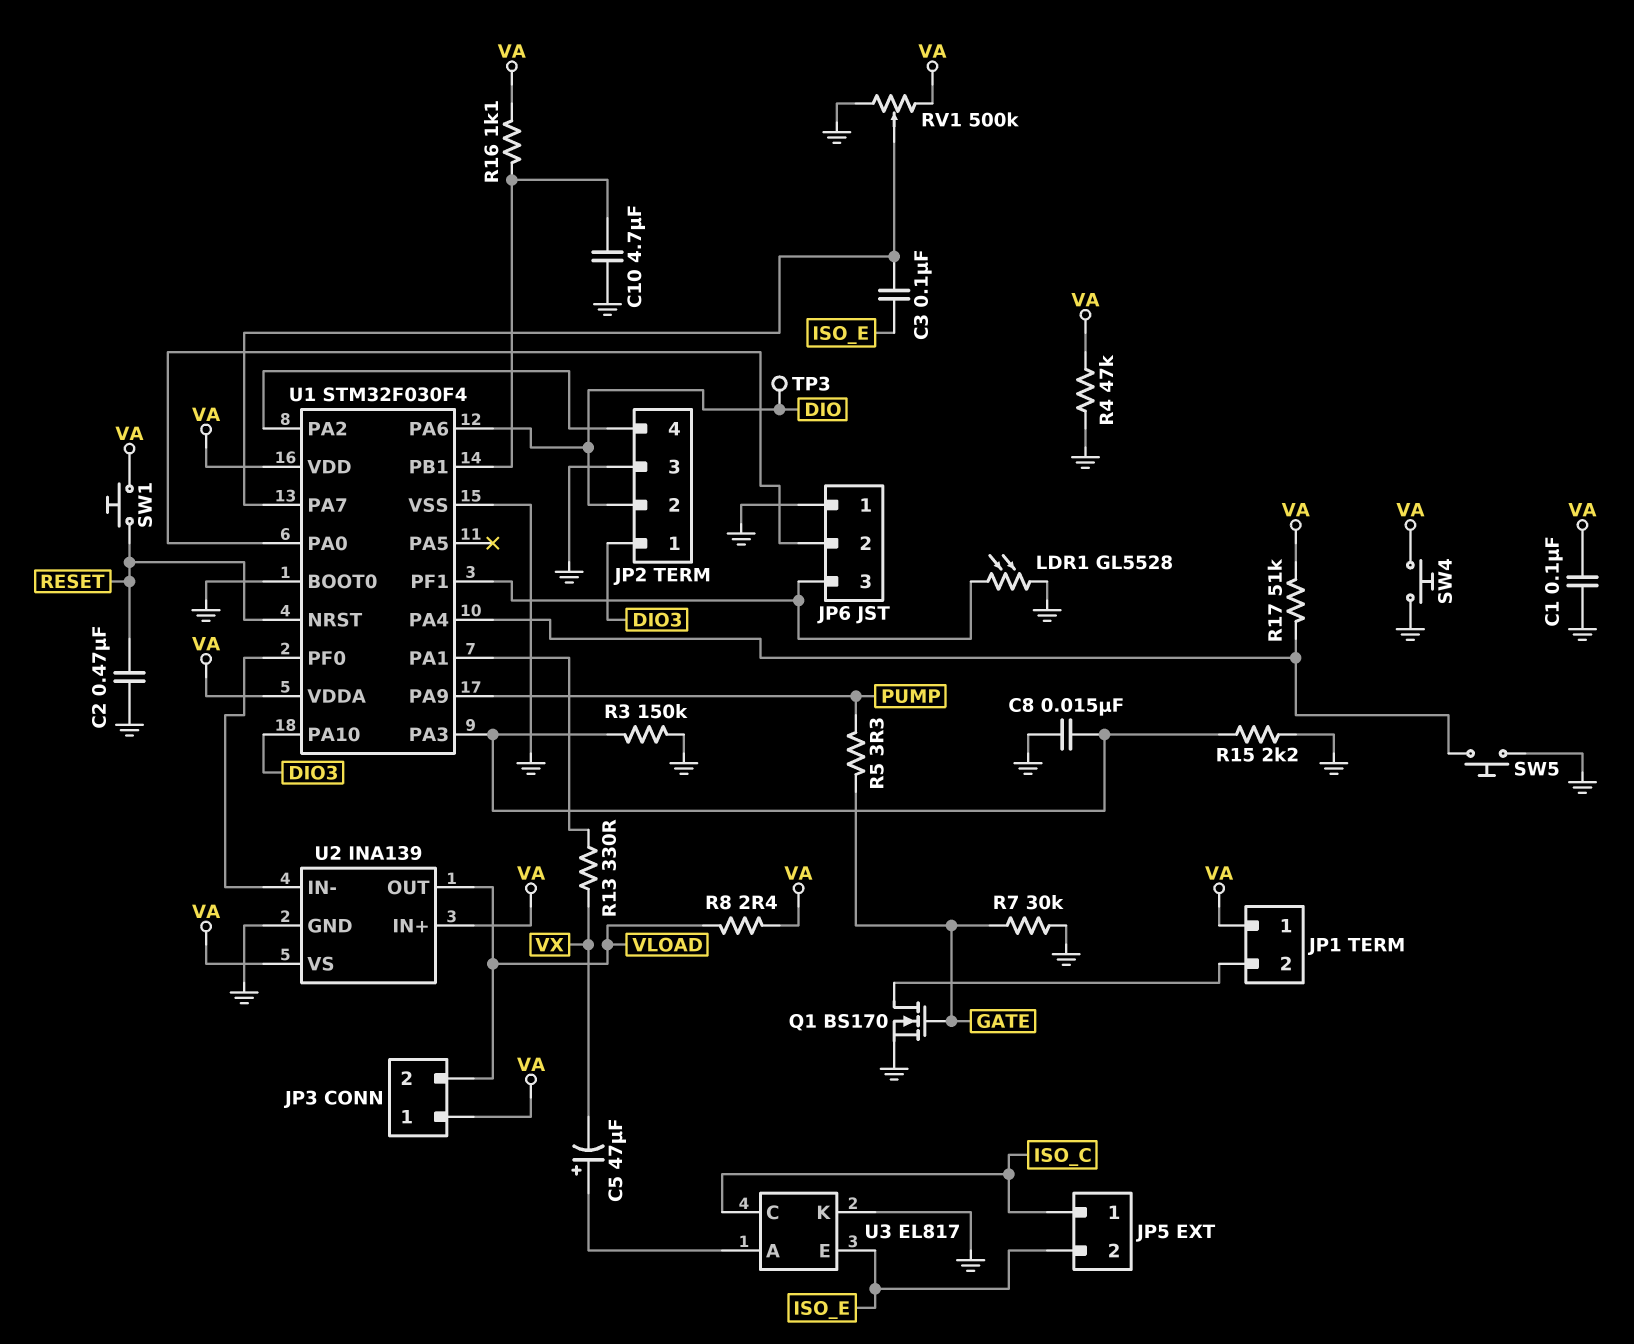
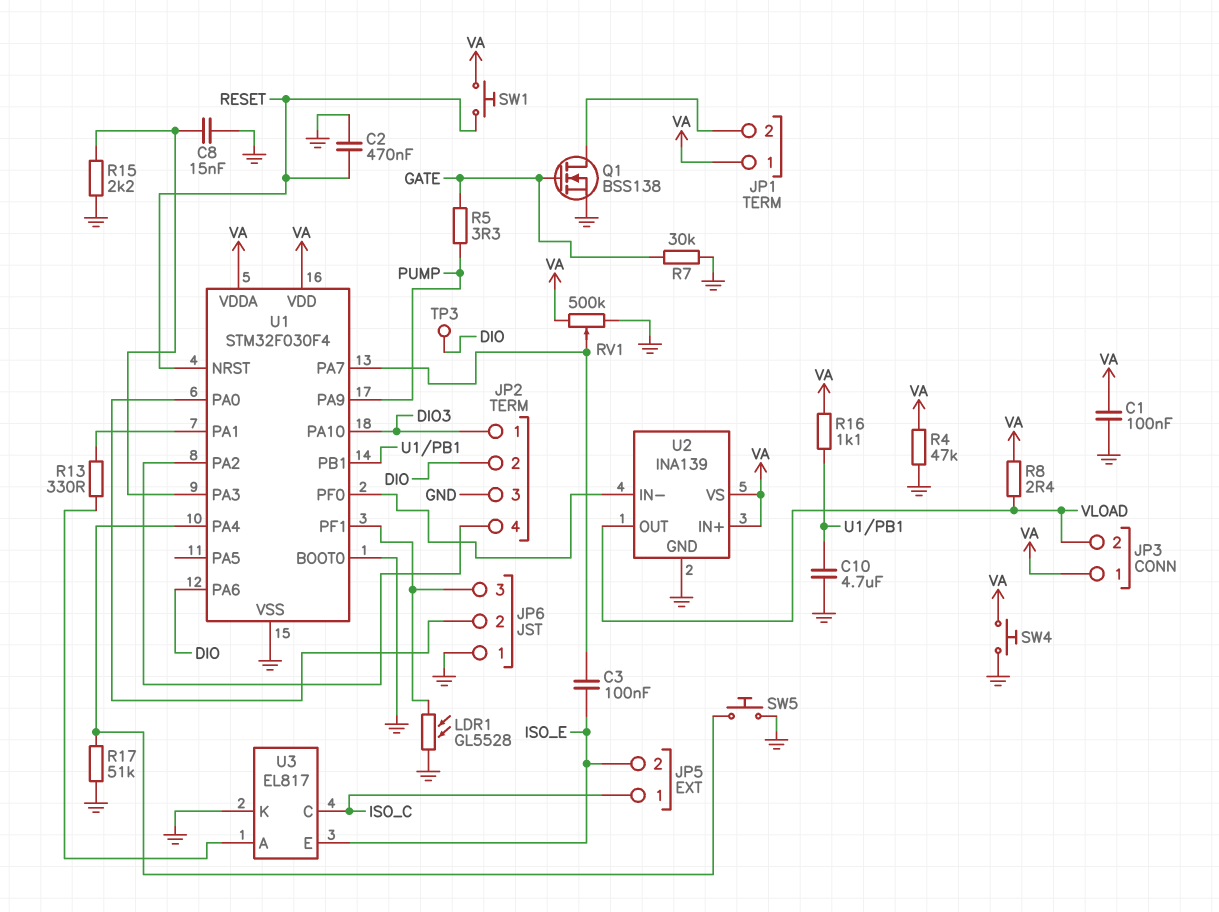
C5: 47uF (plus U3/A, minus VX) -> none
Q1: NMOS BS170 (G GATE, D JP1/2, S GND) -> NMOS BSS138 (G GATE, D JP1/2, S GND)
R3: 150k (GND, U1/PA3) -> none
R13: 330 (U1/PA1, VX) -> 330 (U1/PA1, U3/A)
R17: 51k (U1/PA4, VA) -> 51k (GND, U1/PA4)

